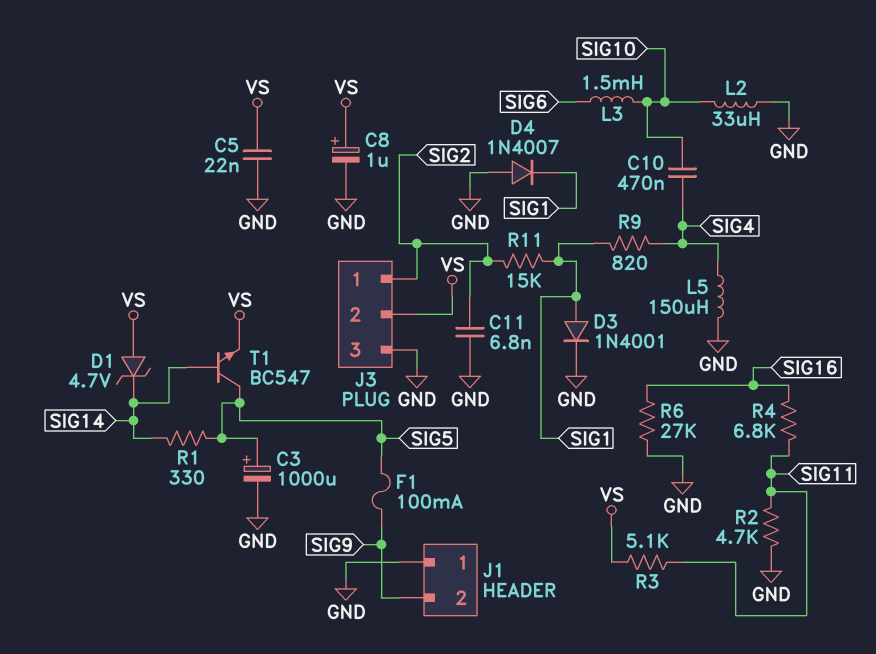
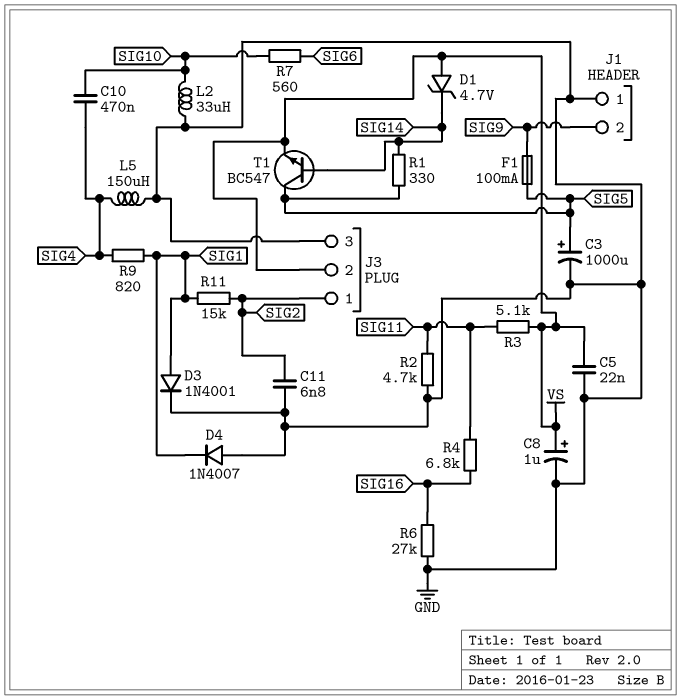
L3: 1.5mH (SIG6, SIG10) -> none
R7: none -> 560 (SIG6, SIG10)

